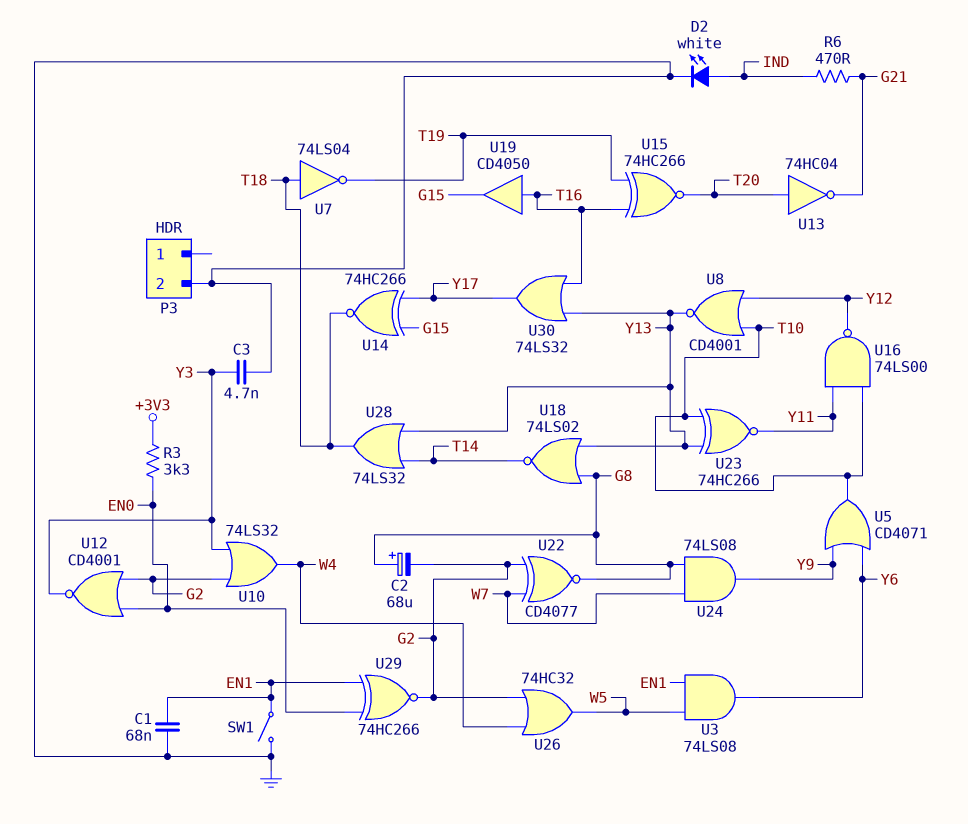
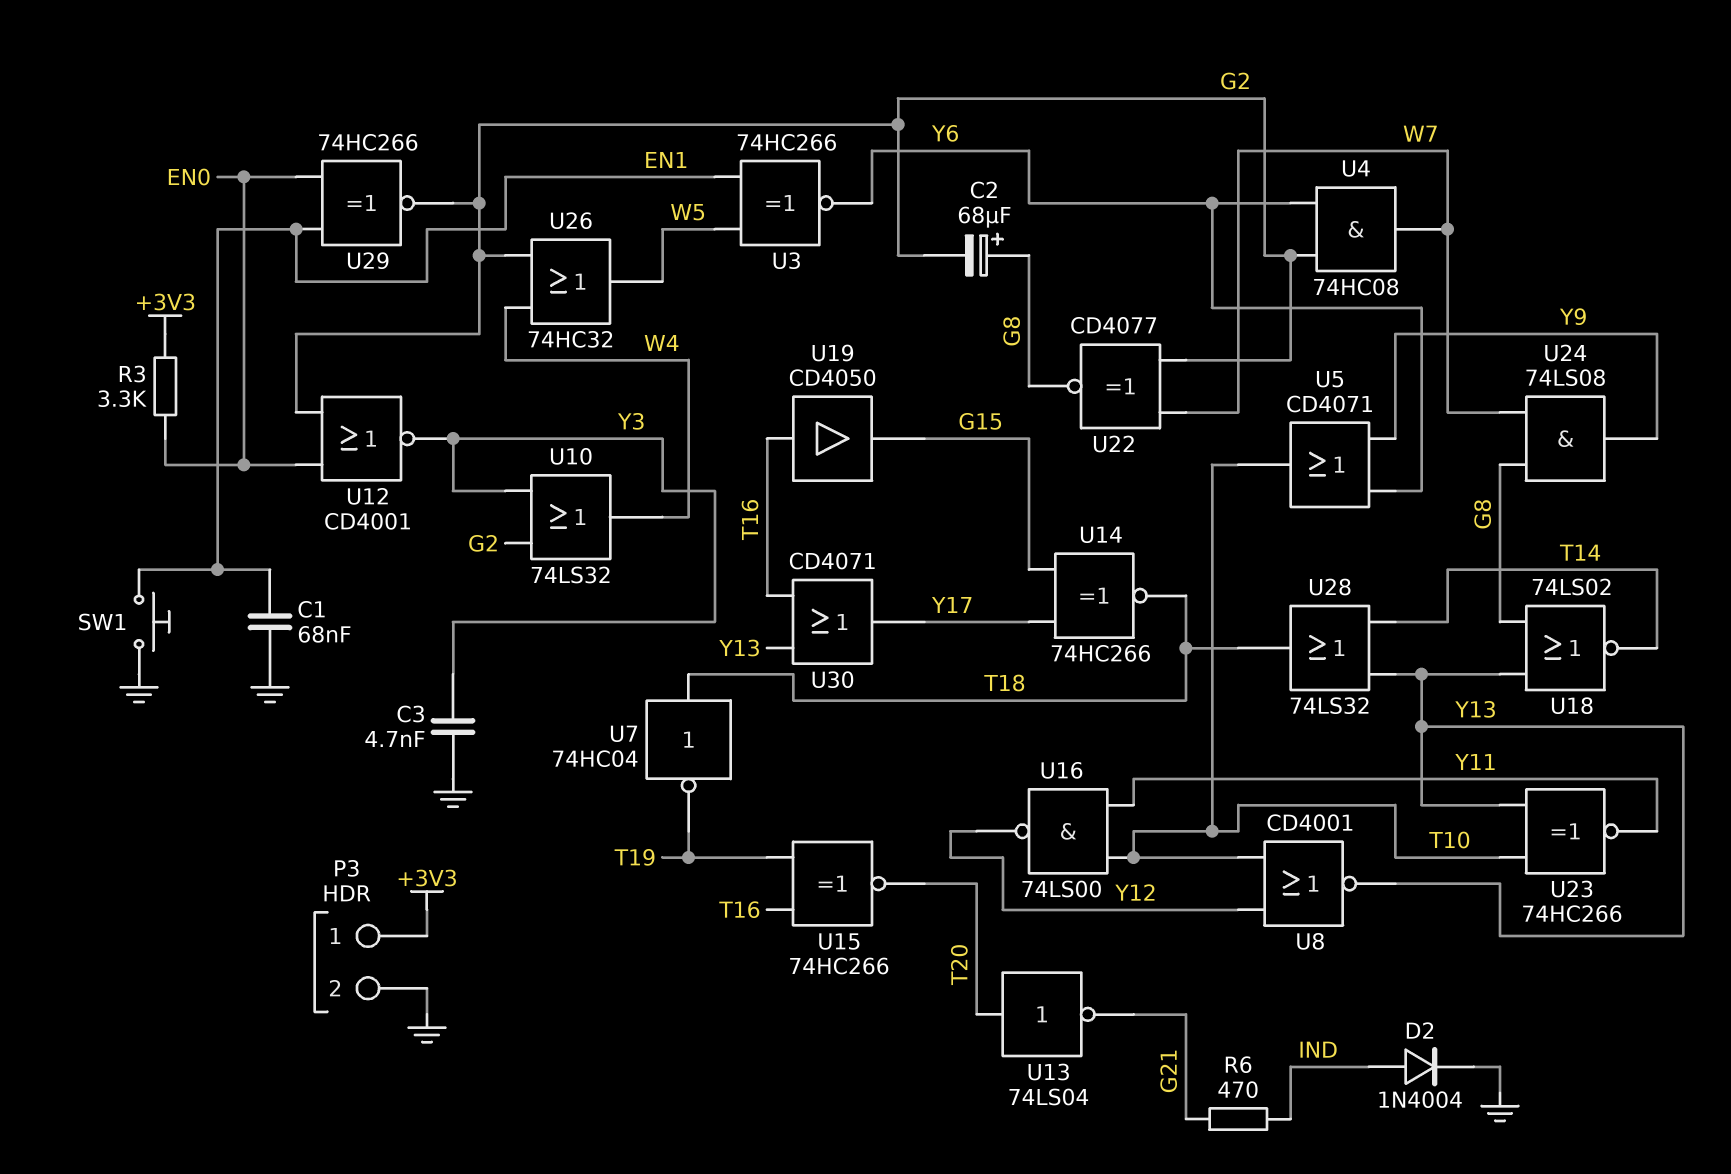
D2: LED white (A IND, K GND) -> diode 1N4004 (A IND, K GND)
P3 pin 1: none -> +3V3
SW1: switch (EN1, GND) -> button (EN1, GND)
U3: AND 74LS08 (in EN1, in W5, out Y6) -> XNOR 74HC266 (in EN1, in W5, out Y6)
U4: none -> AND 74HC08 (in G2, in Y6, out W7)
U7: NOT 74LS04 (in T18, out T19) -> NOT 74HC04 (in T18, out T19)
U13: NOT 74HC04 (in T20, out G21) -> NOT 74LS04 (in T20, out G21)
U30: OR 74LS32 (in T16, in Y13, out Y17) -> OR CD4071 (in T16, in Y13, out Y17)

